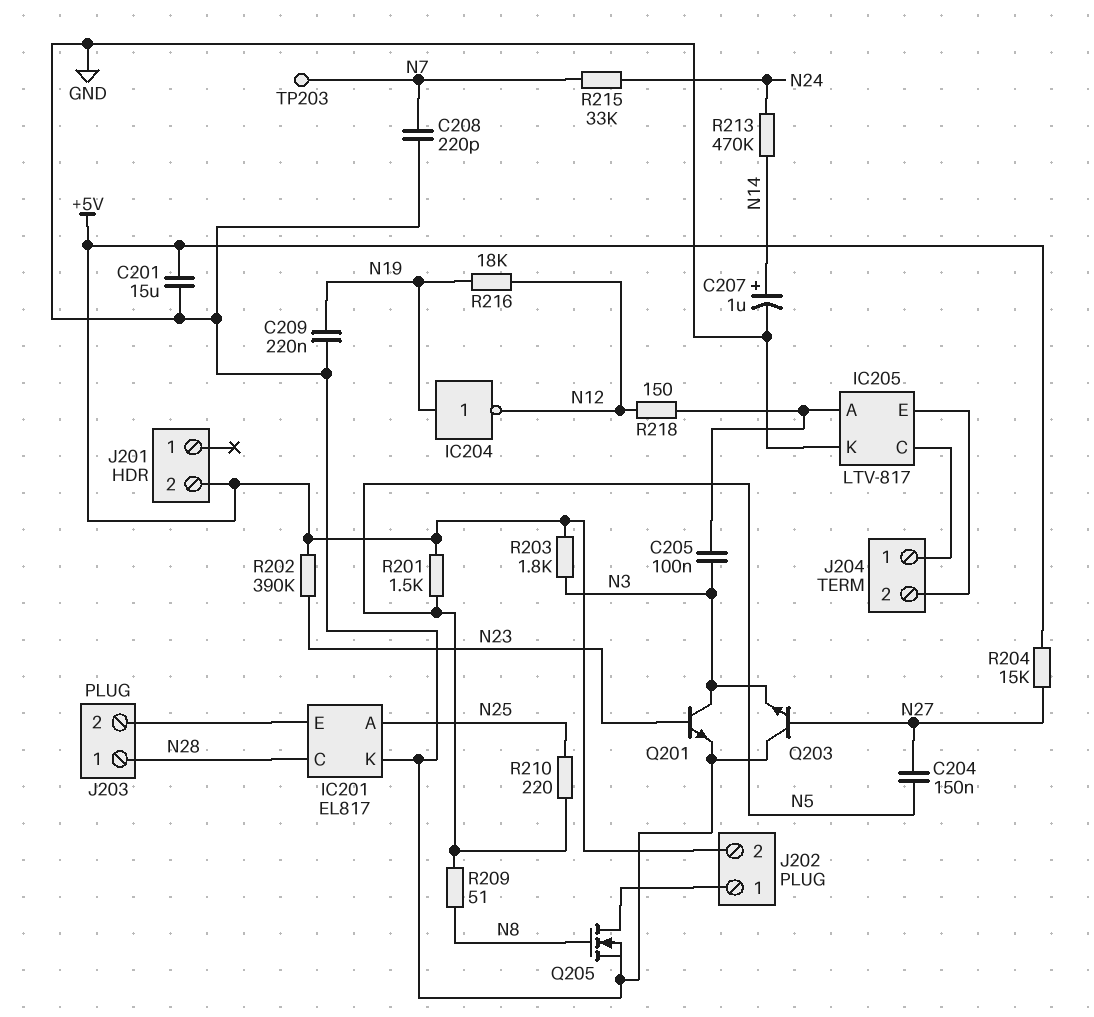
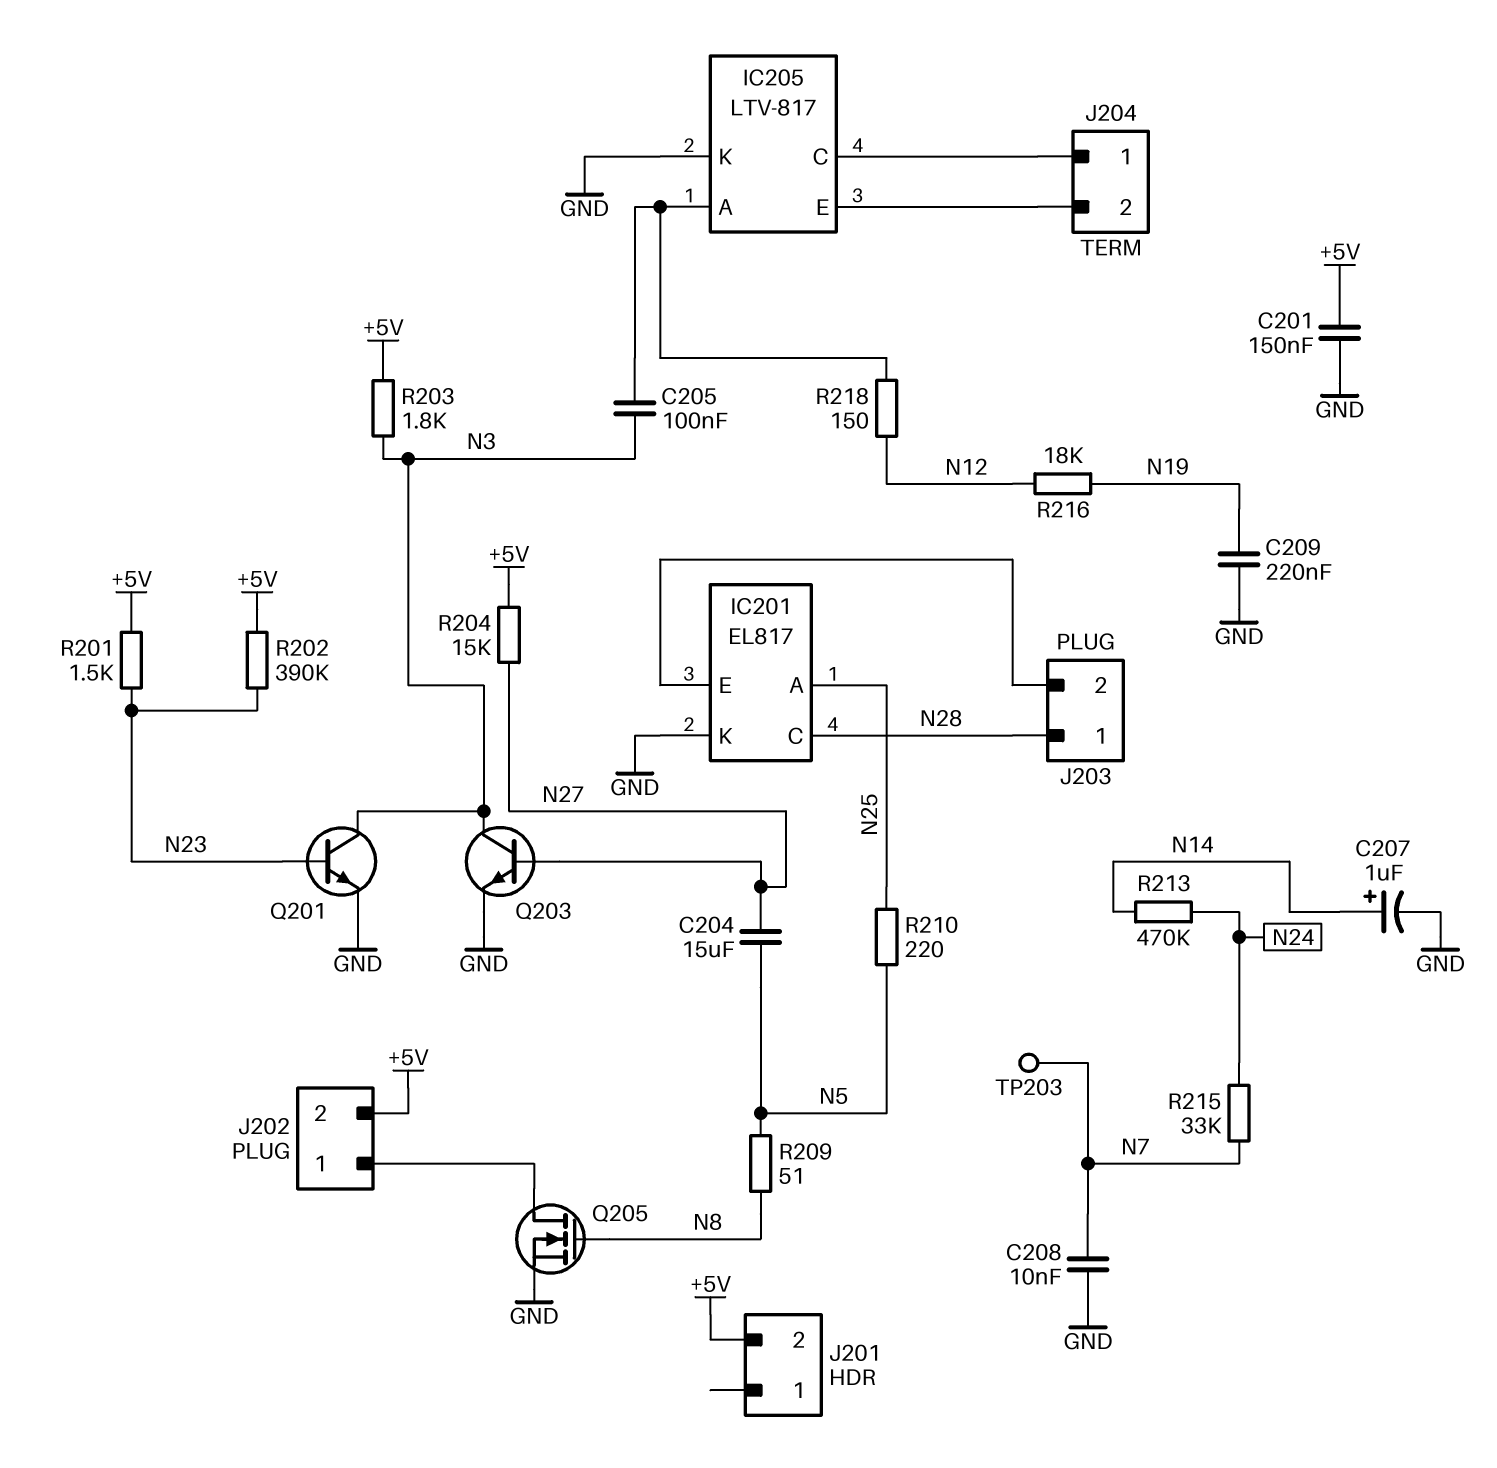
C201: 15uF (+5V, GND) -> 150nF (+5V, GND)
C204: 150nF (N5, N27) -> 15uF (N5, N27)
C208: 220pF (GND, N7) -> 10nF (GND, N7)
IC204: NOT (in N19, out N12) -> none
Q203: NPN (B N27, C GND, E N3) -> NPN (B N27, C N3, E GND)
R201: 1.5k (+5V, N5) -> 1.5k (+5V, N23)

